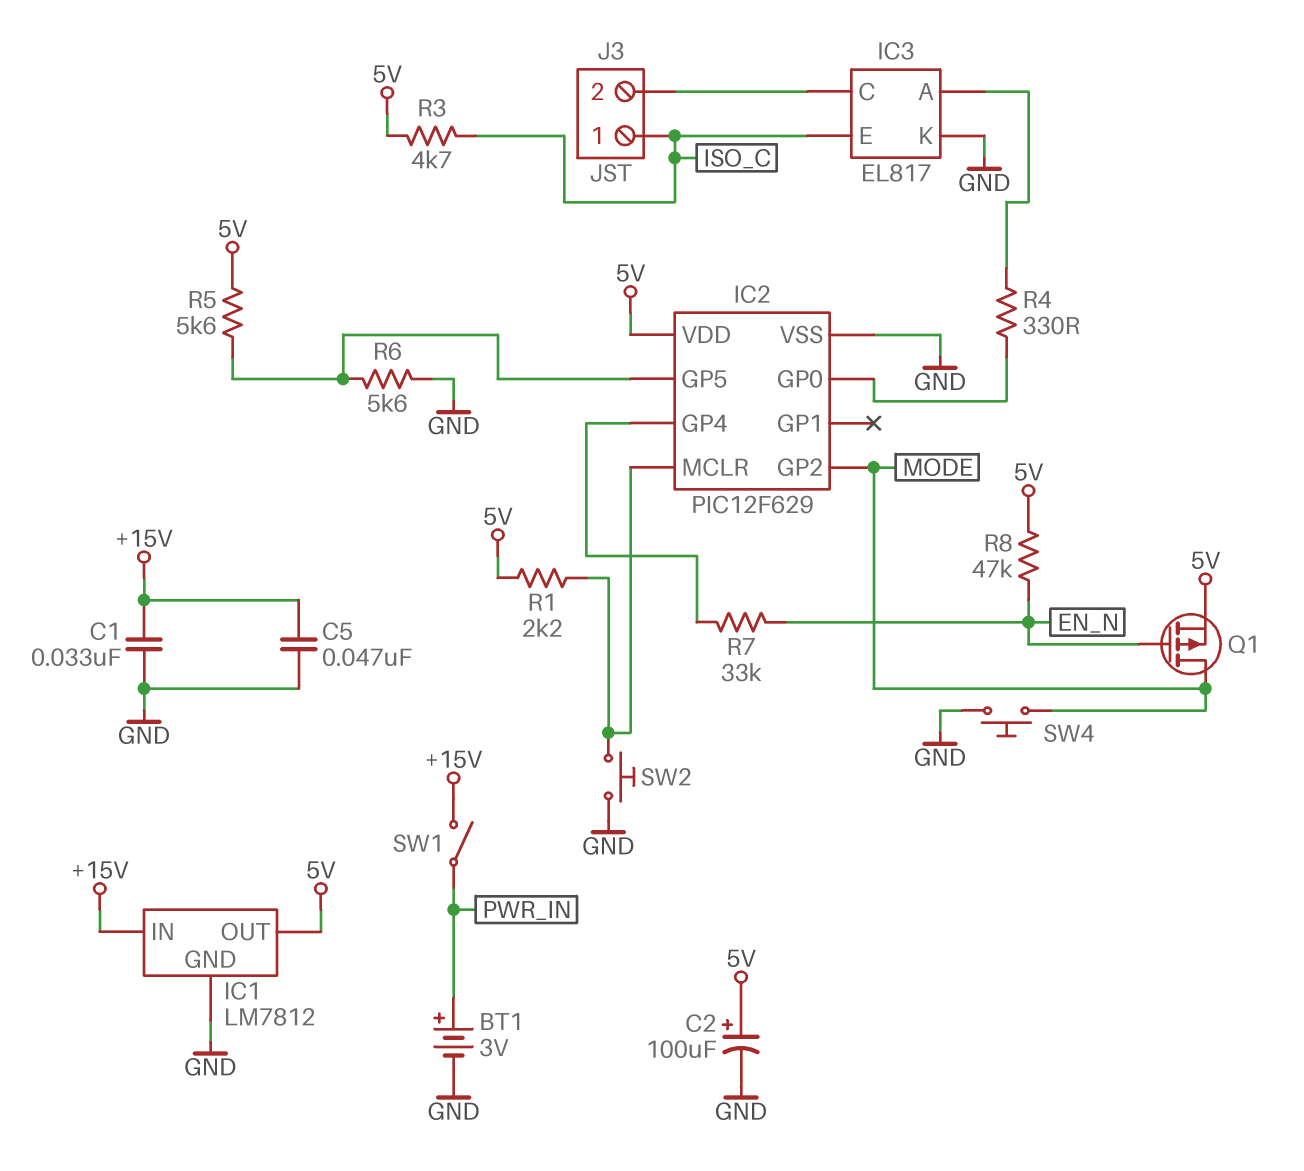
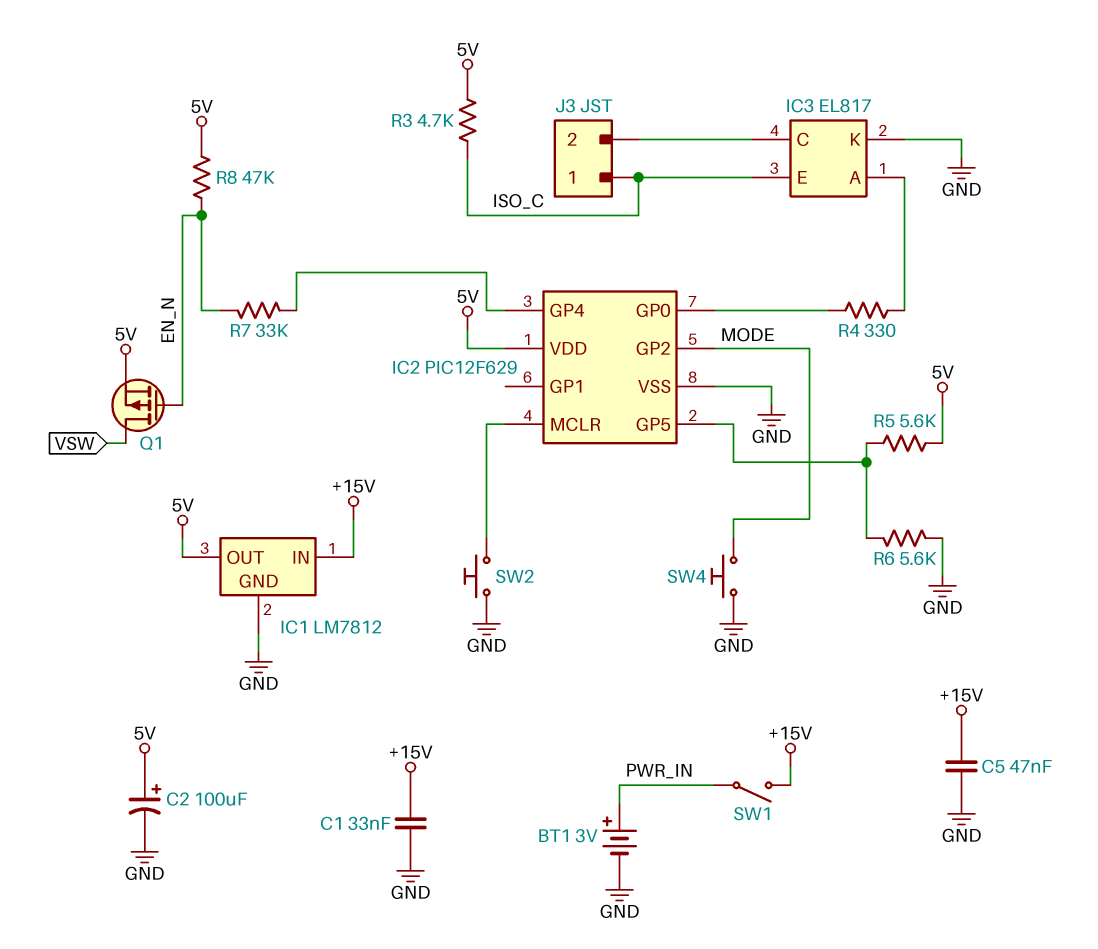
Q1: PMOS (G EN_N, D MODE, S 5V) -> PMOS (G EN_N, D VSW, S 5V)
R1: 2.2k (5V, IC2/MCLR) -> none

